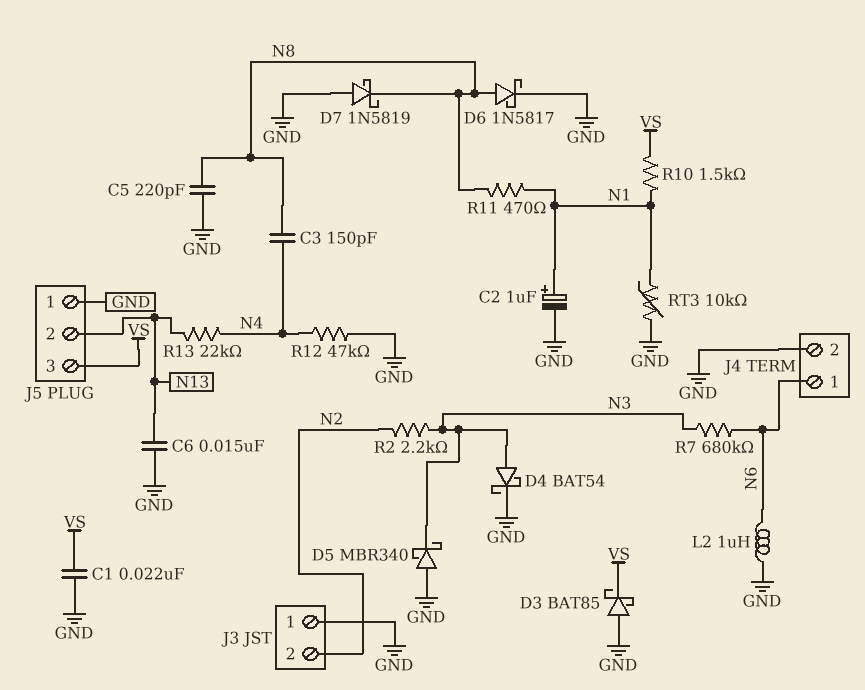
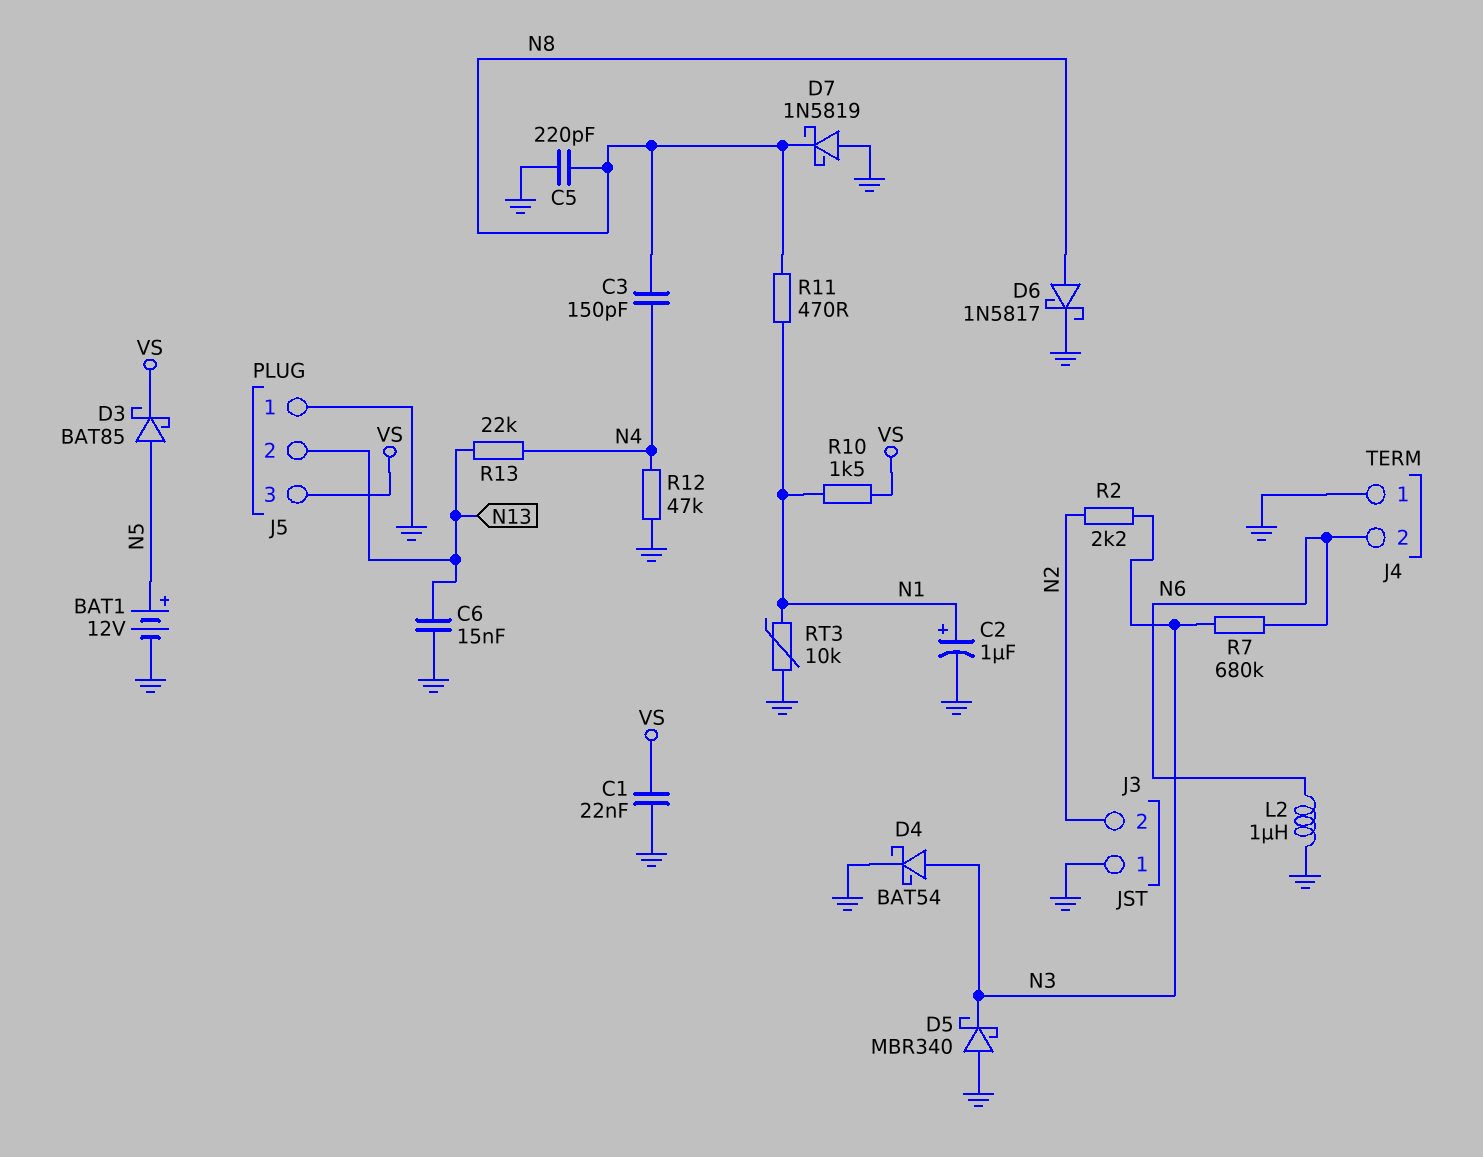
BAT1: none -> 12V (plus N5, minus GND)
D3: schottky BAT85 (A GND, K VS) -> schottky BAT85 (A N5, K VS)
J4 pin 1: N6 -> GND
J4 pin 2: GND -> N6

